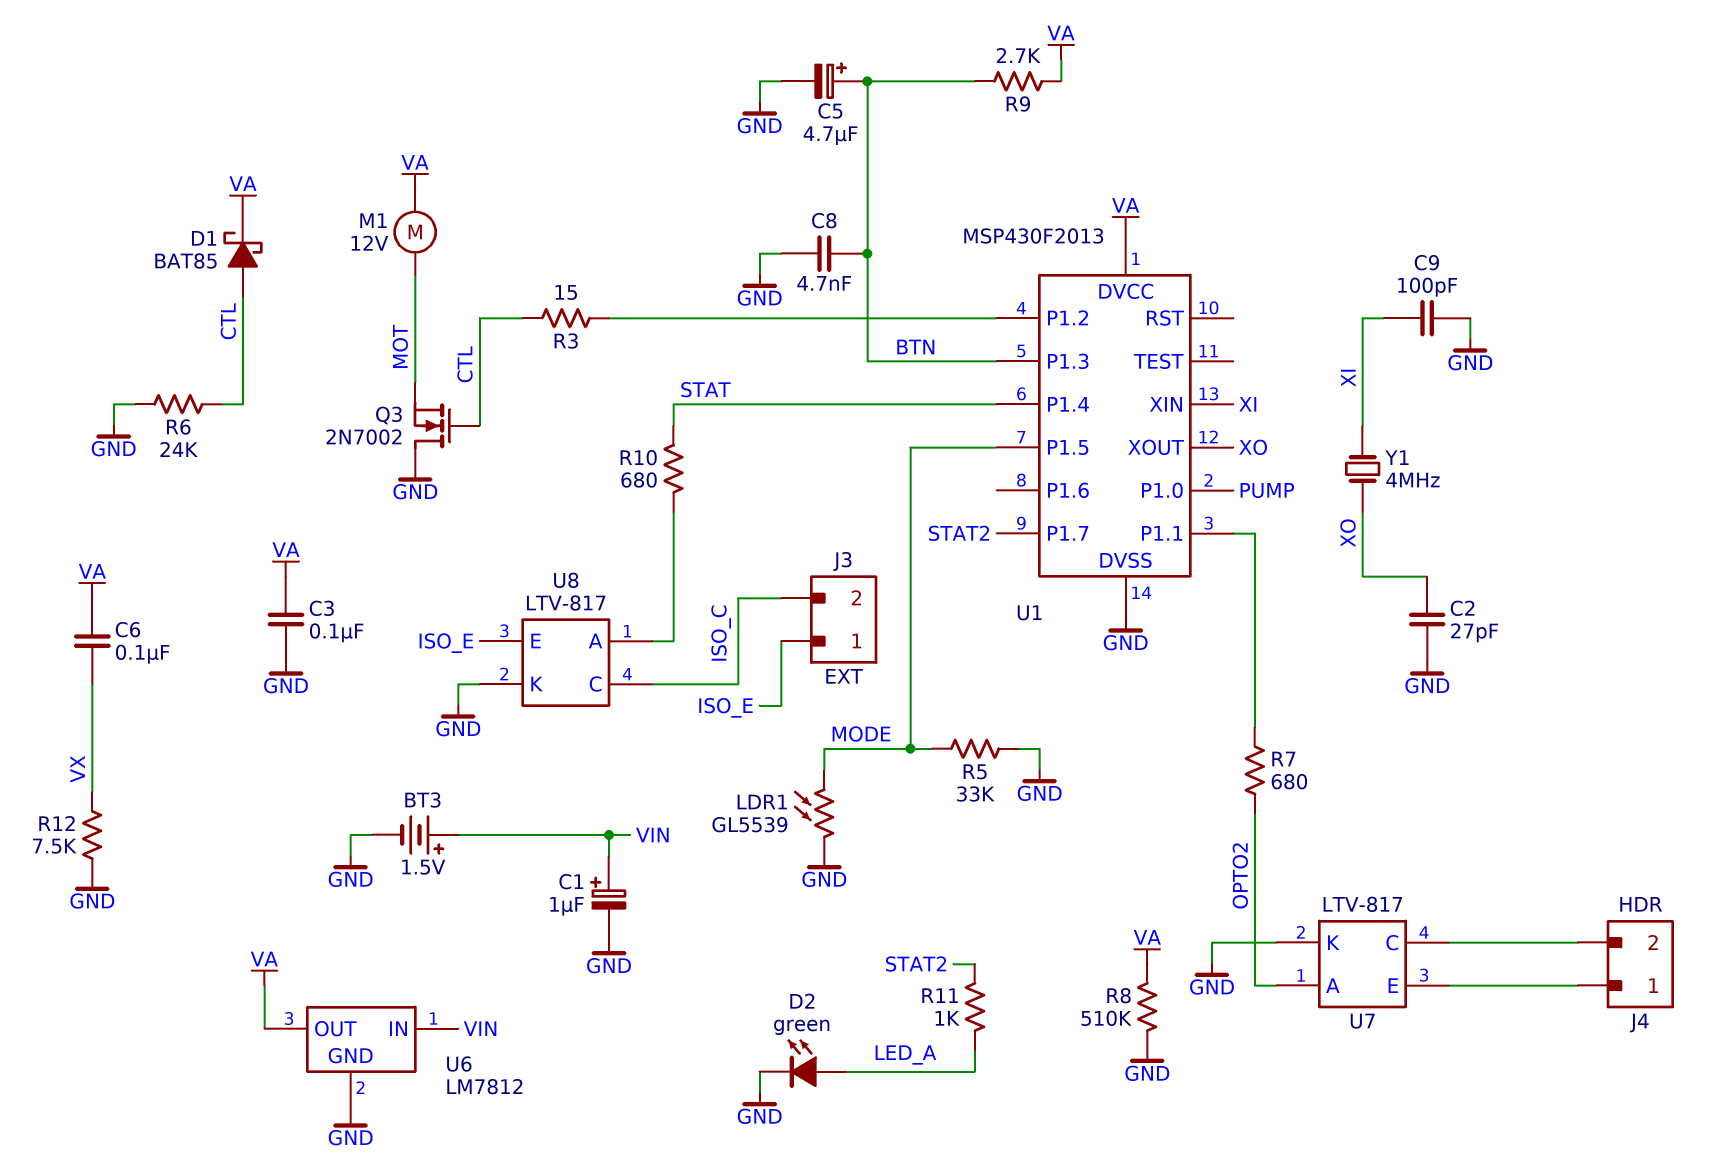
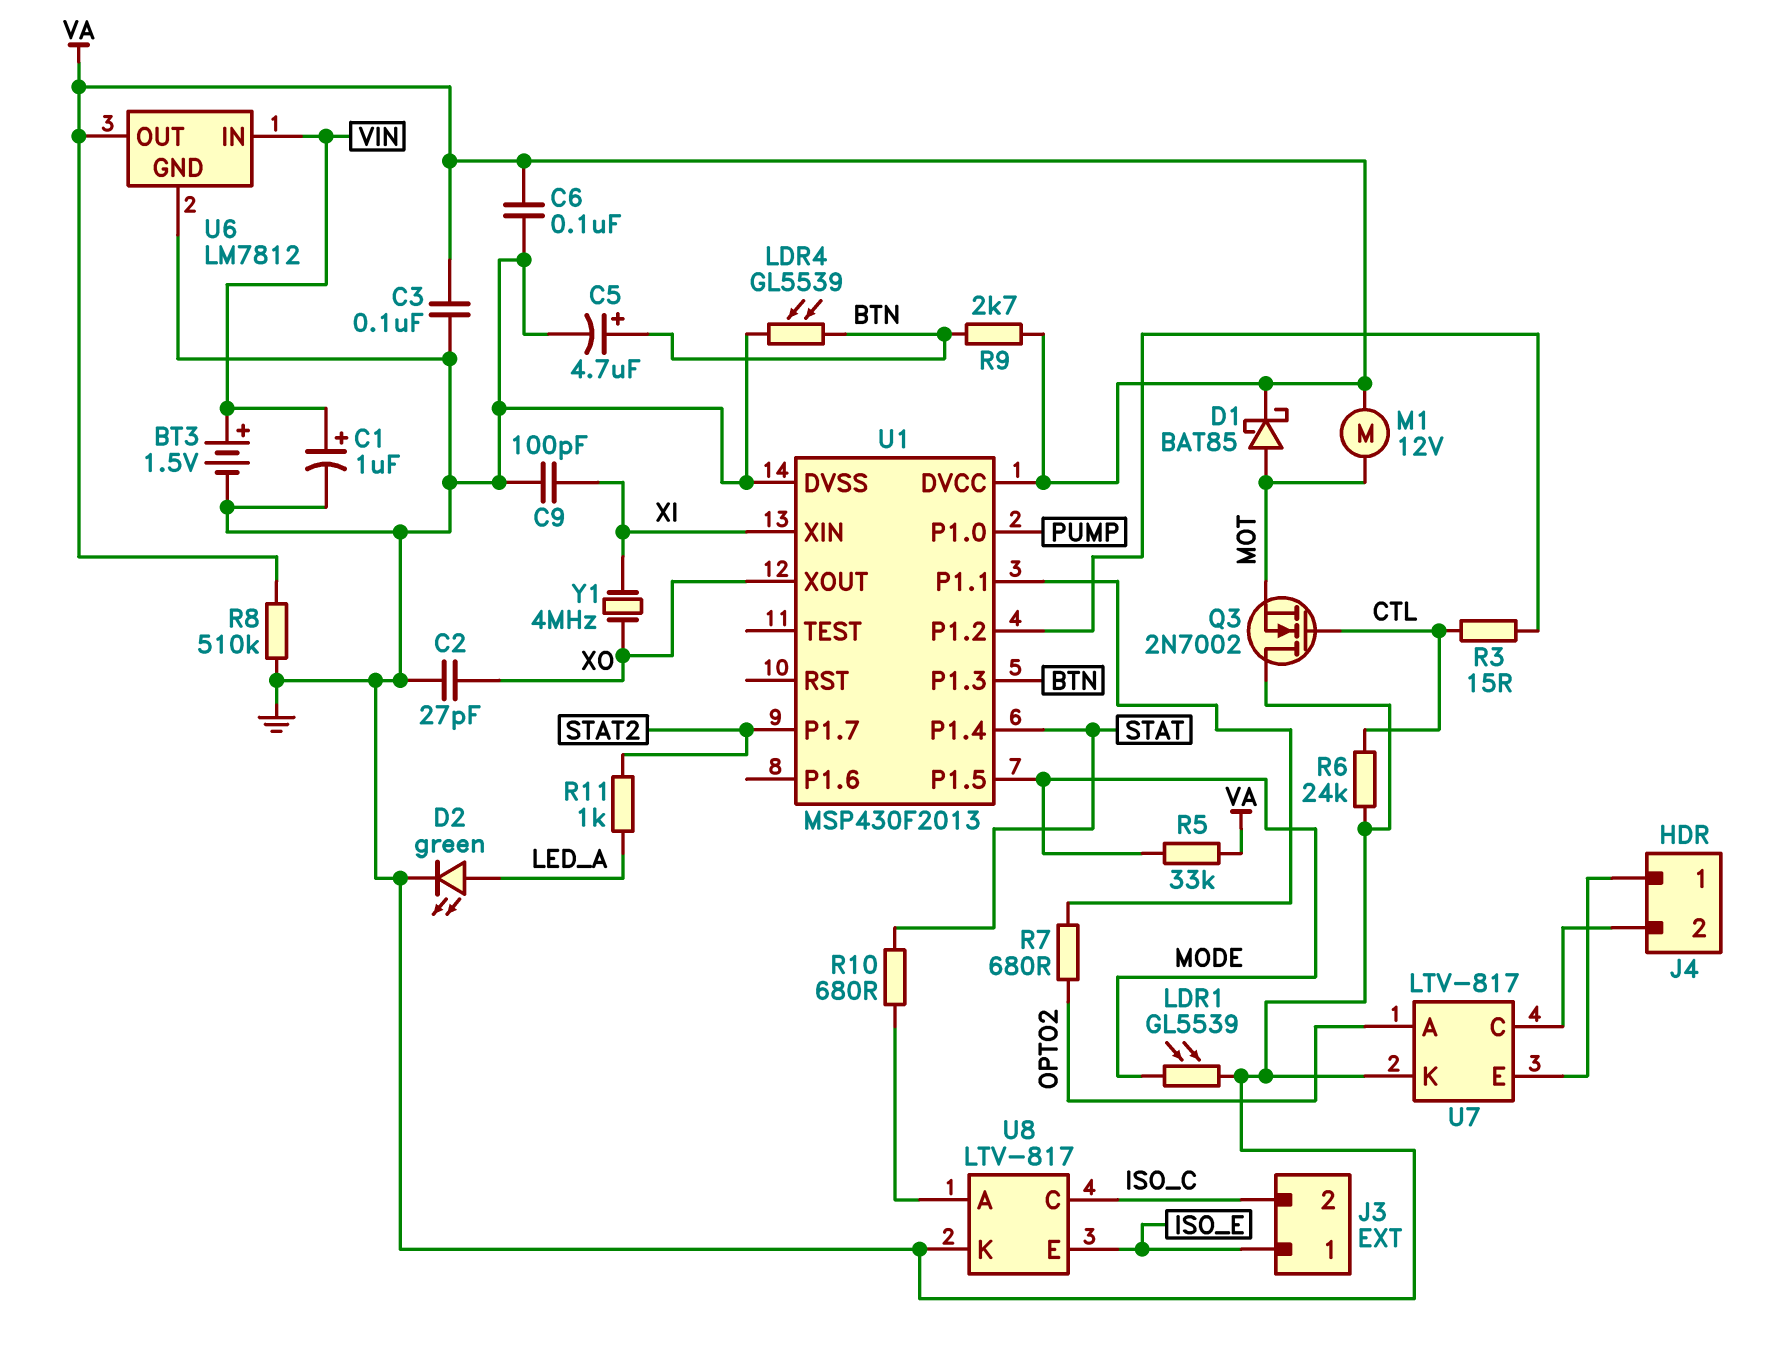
C6: 100nF (VA, VX) -> 100nF (GND, VA)
C8: 4.7nF (BTN, GND) -> none
D1: schottky BAT85 (A CTL, K VA) -> schottky BAT85 (A MOT, K VA)
LDR4: none -> GL5539 (BTN, GND)
R5: 33k (GND, MODE) -> 33k (MODE, VA)
R12: 7.5k (GND, VX) -> none

